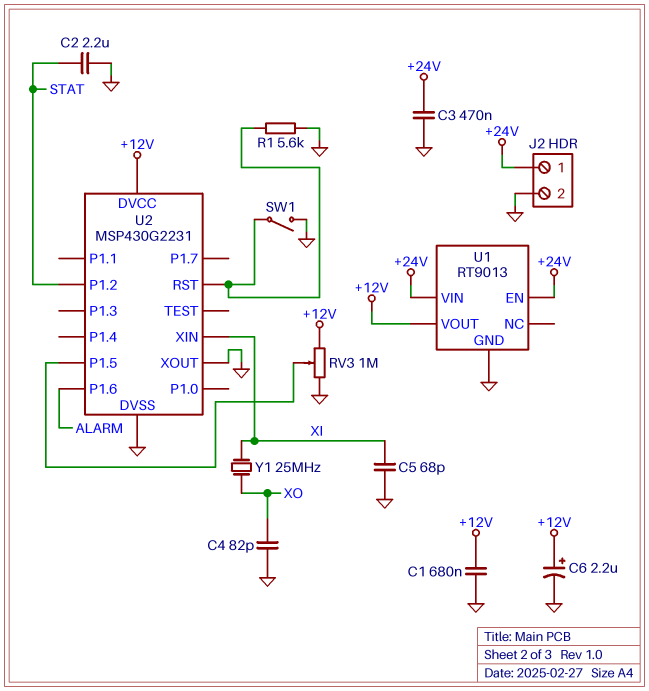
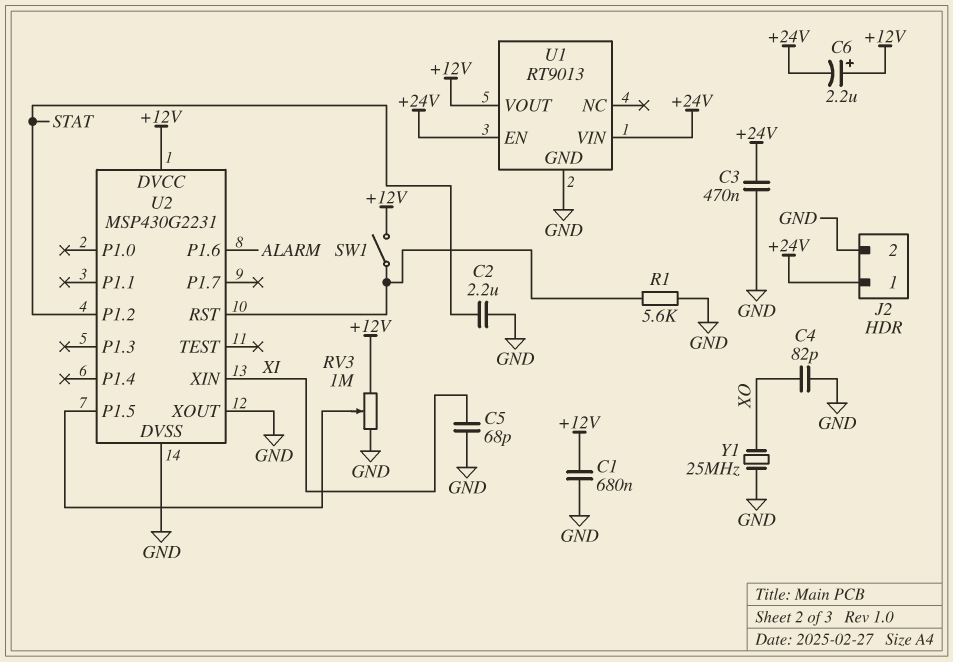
C6: 2.2uF (plus +12V, minus GND) -> 2.2uF (plus +12V, minus +24V)
SW1: switch (GND, U2/RST) -> switch (+12V, U2/RST)
Y1: 25MHz (XI, XO) -> 25MHz (GND, XO)

